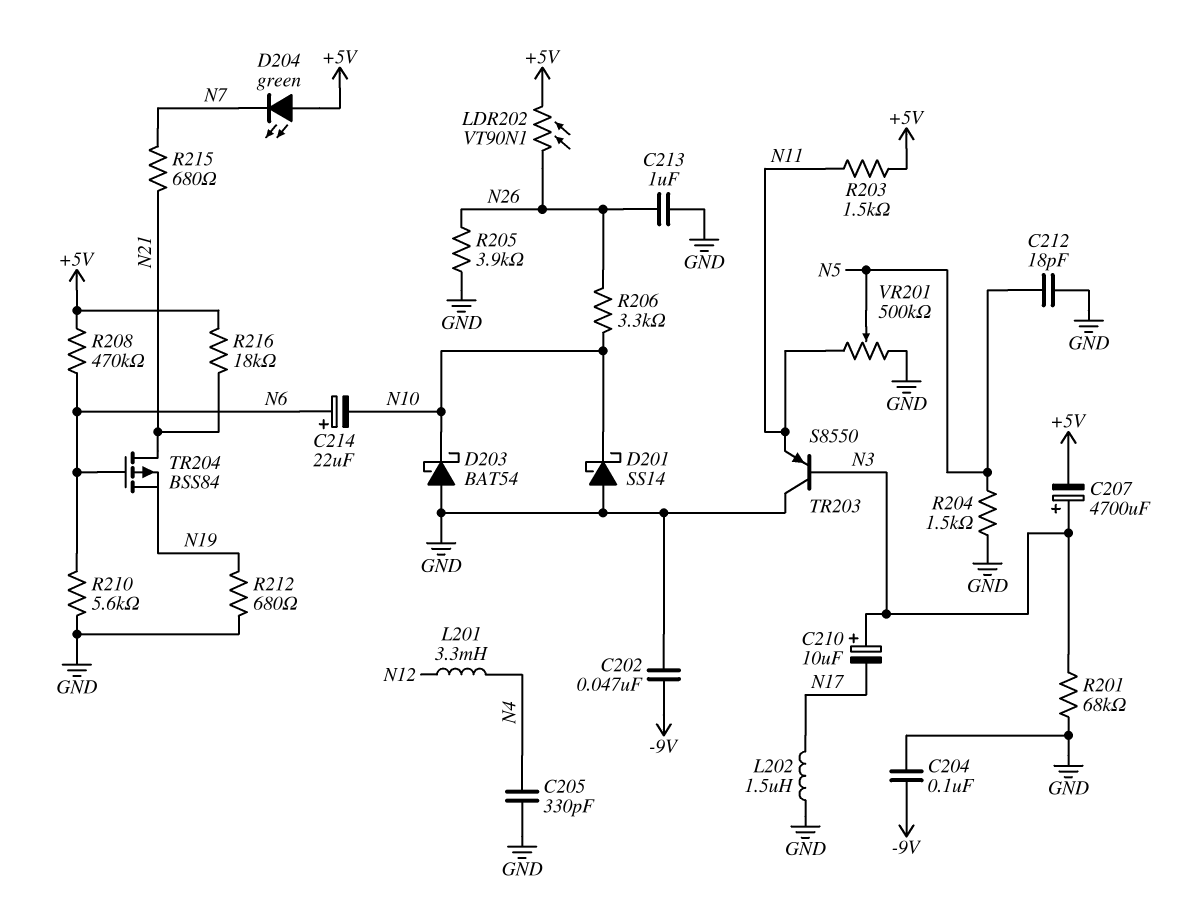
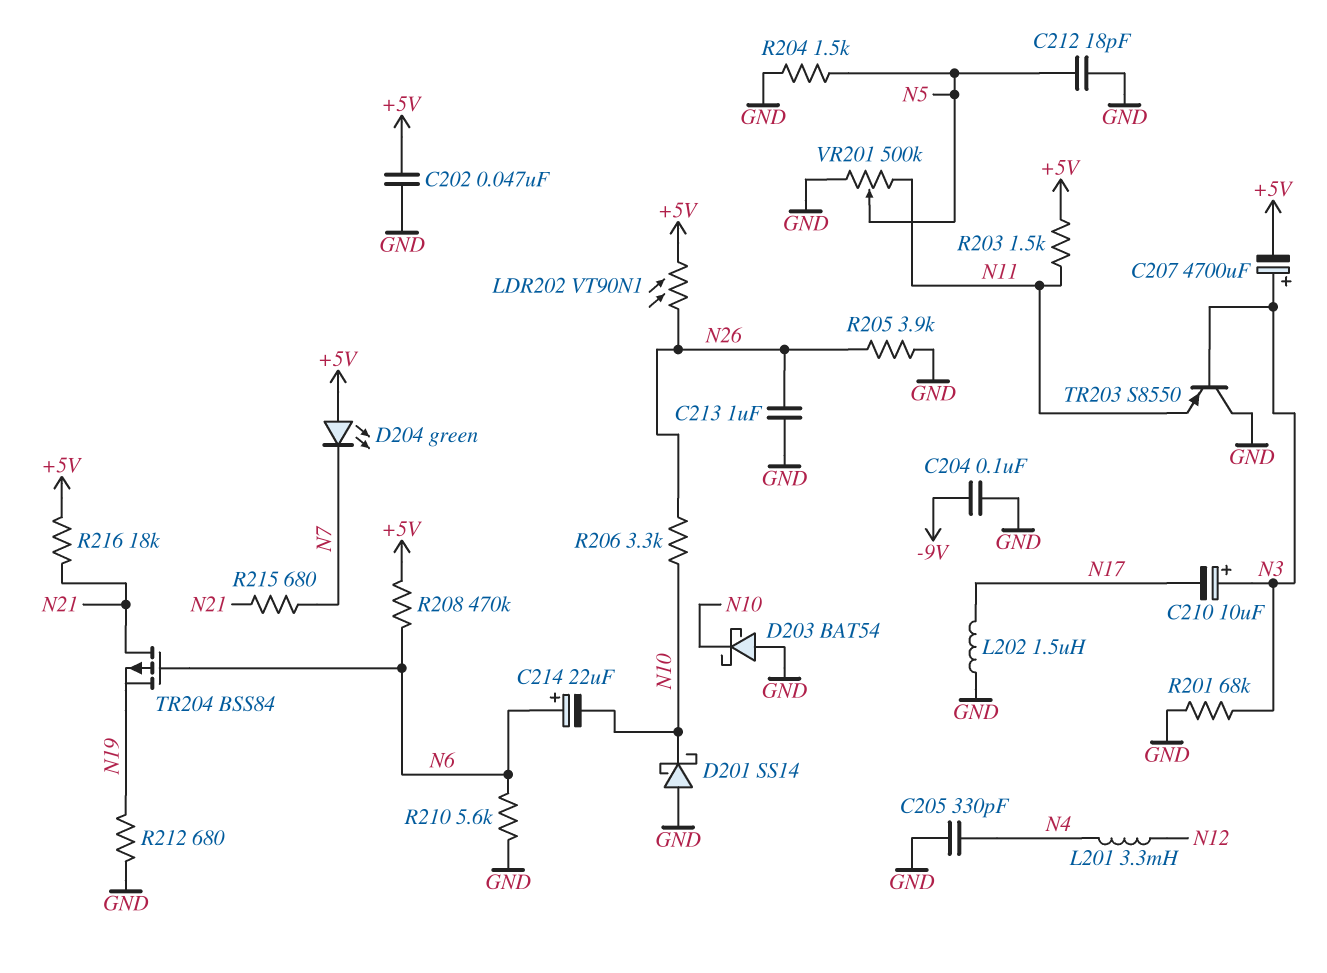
C202: 47nF (-9V, GND) -> 47nF (+5V, GND)

